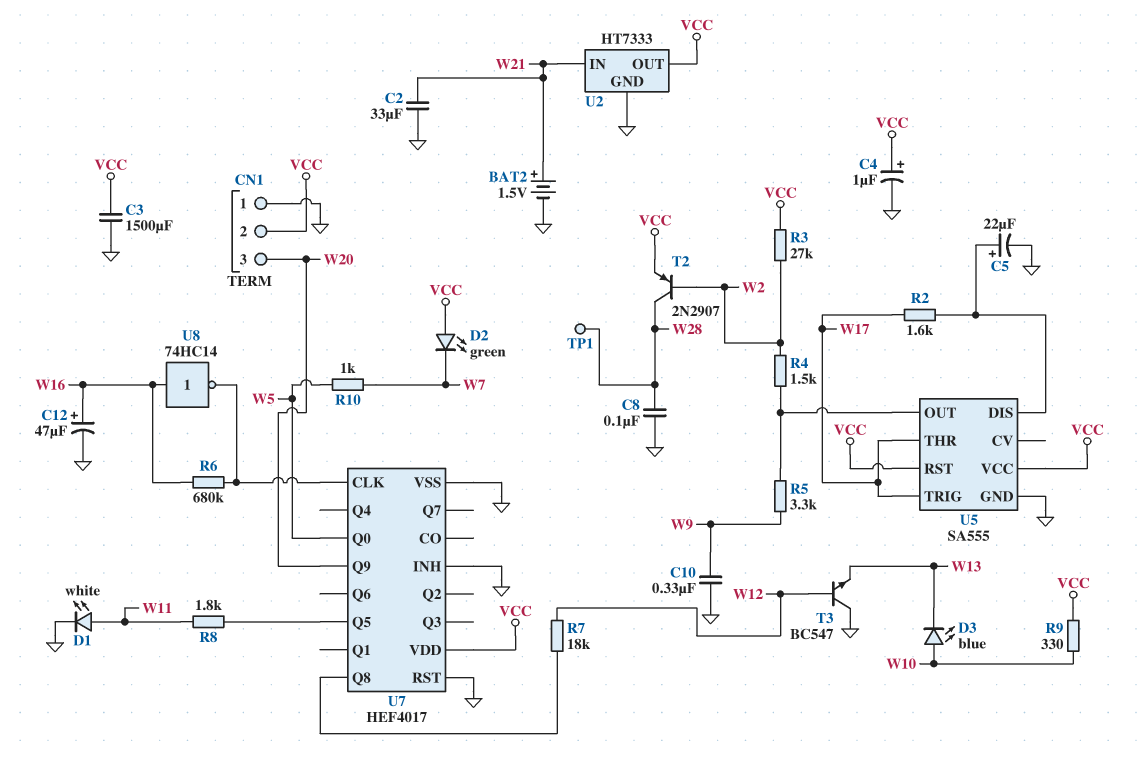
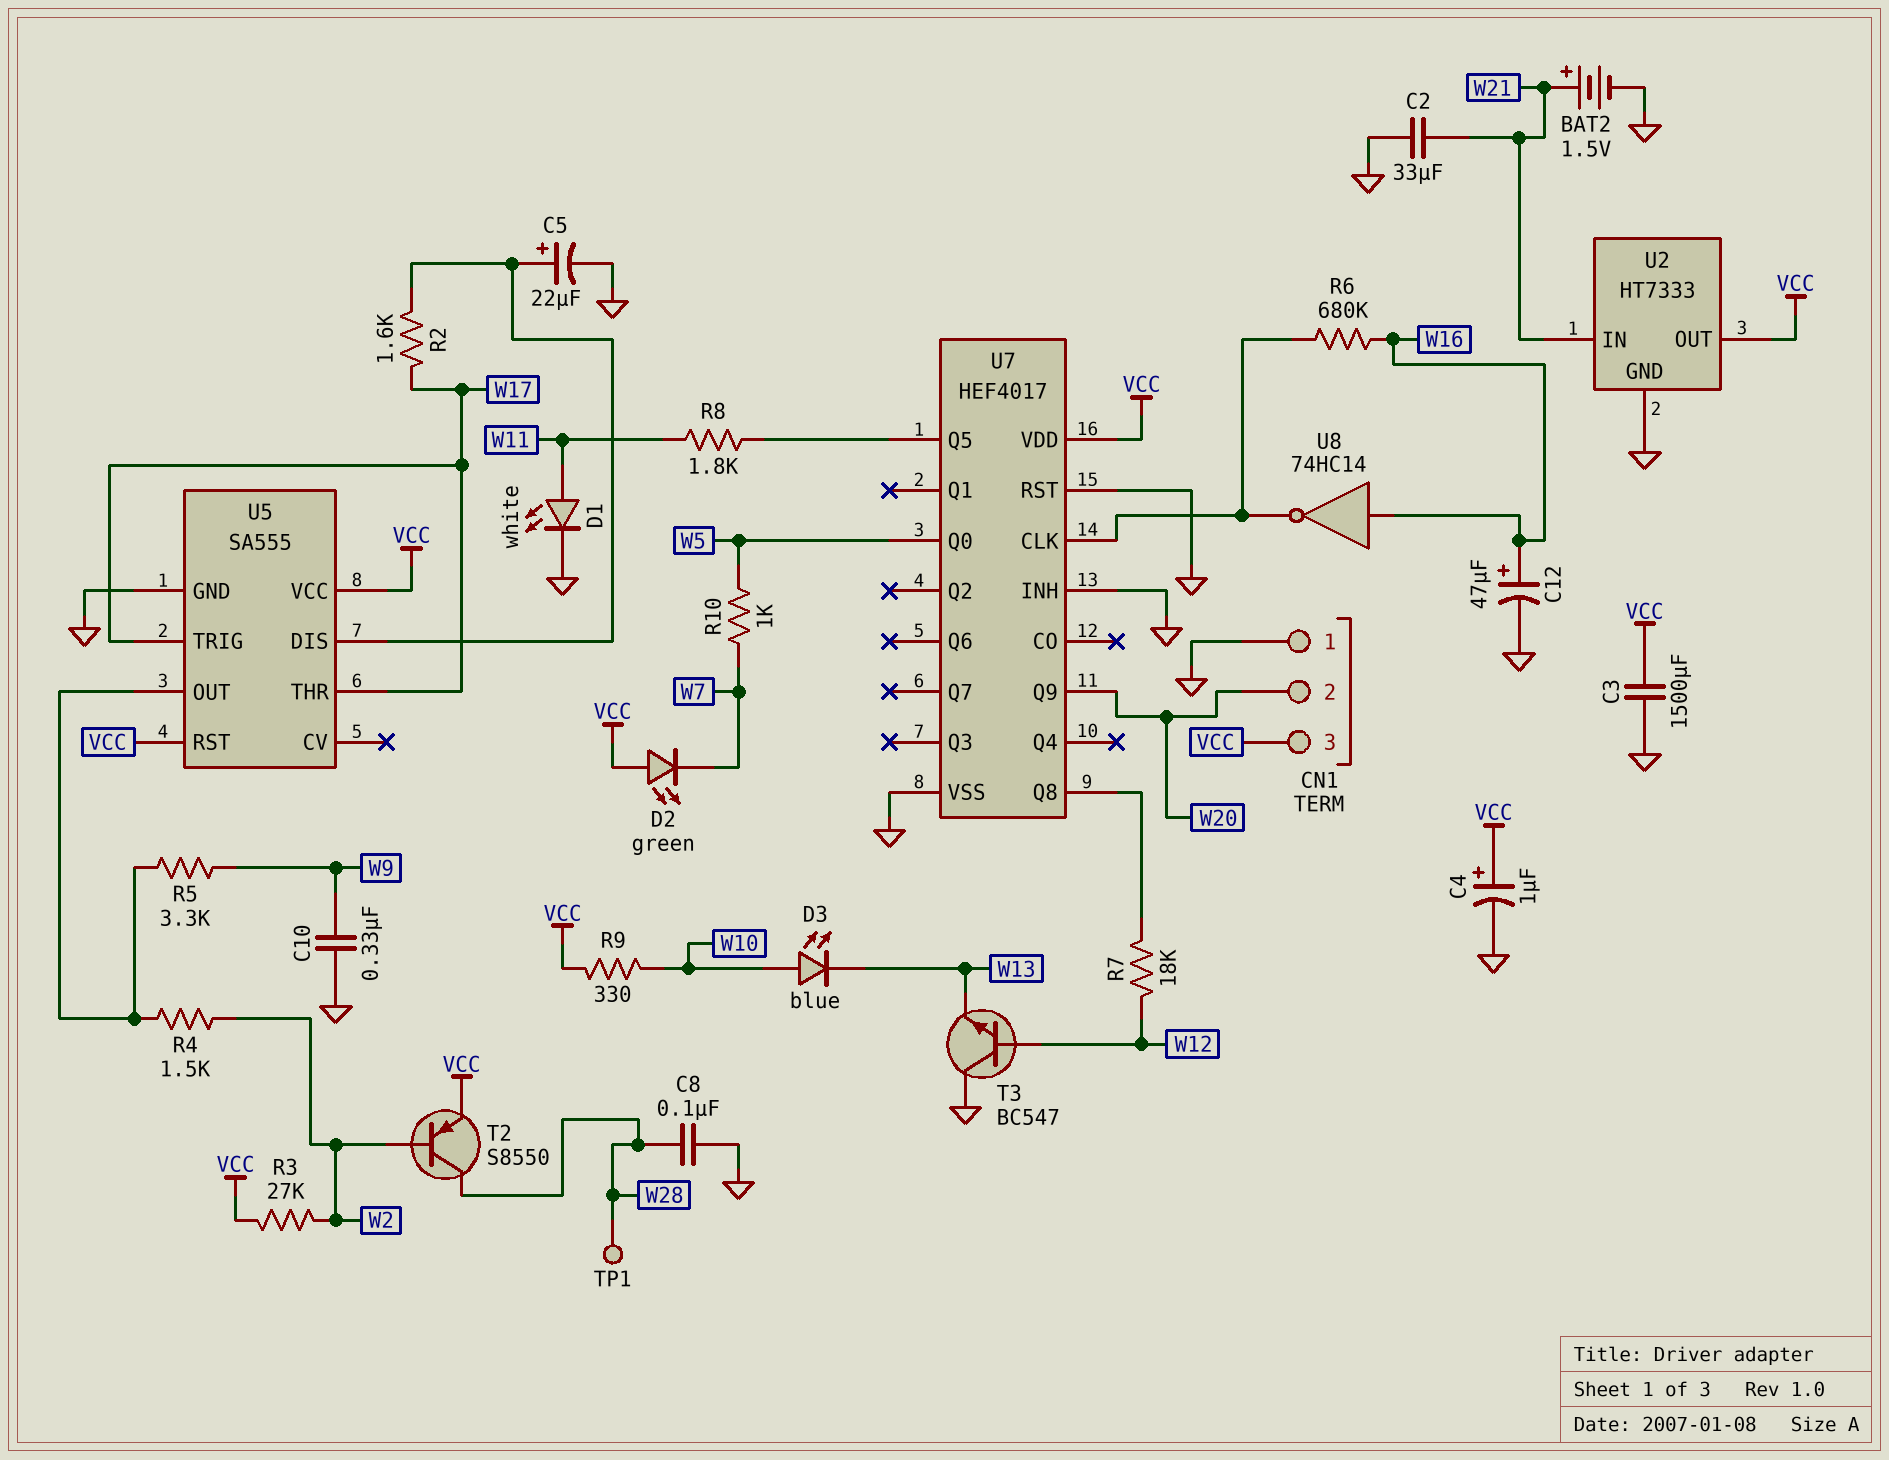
CN1 pin 2: VCC -> W20
CN1 pin 3: W20 -> VCC
T2: PNP 2N2907 (B W2, C W28, E VCC) -> PNP S8550 (B W2, C W28, E VCC)

